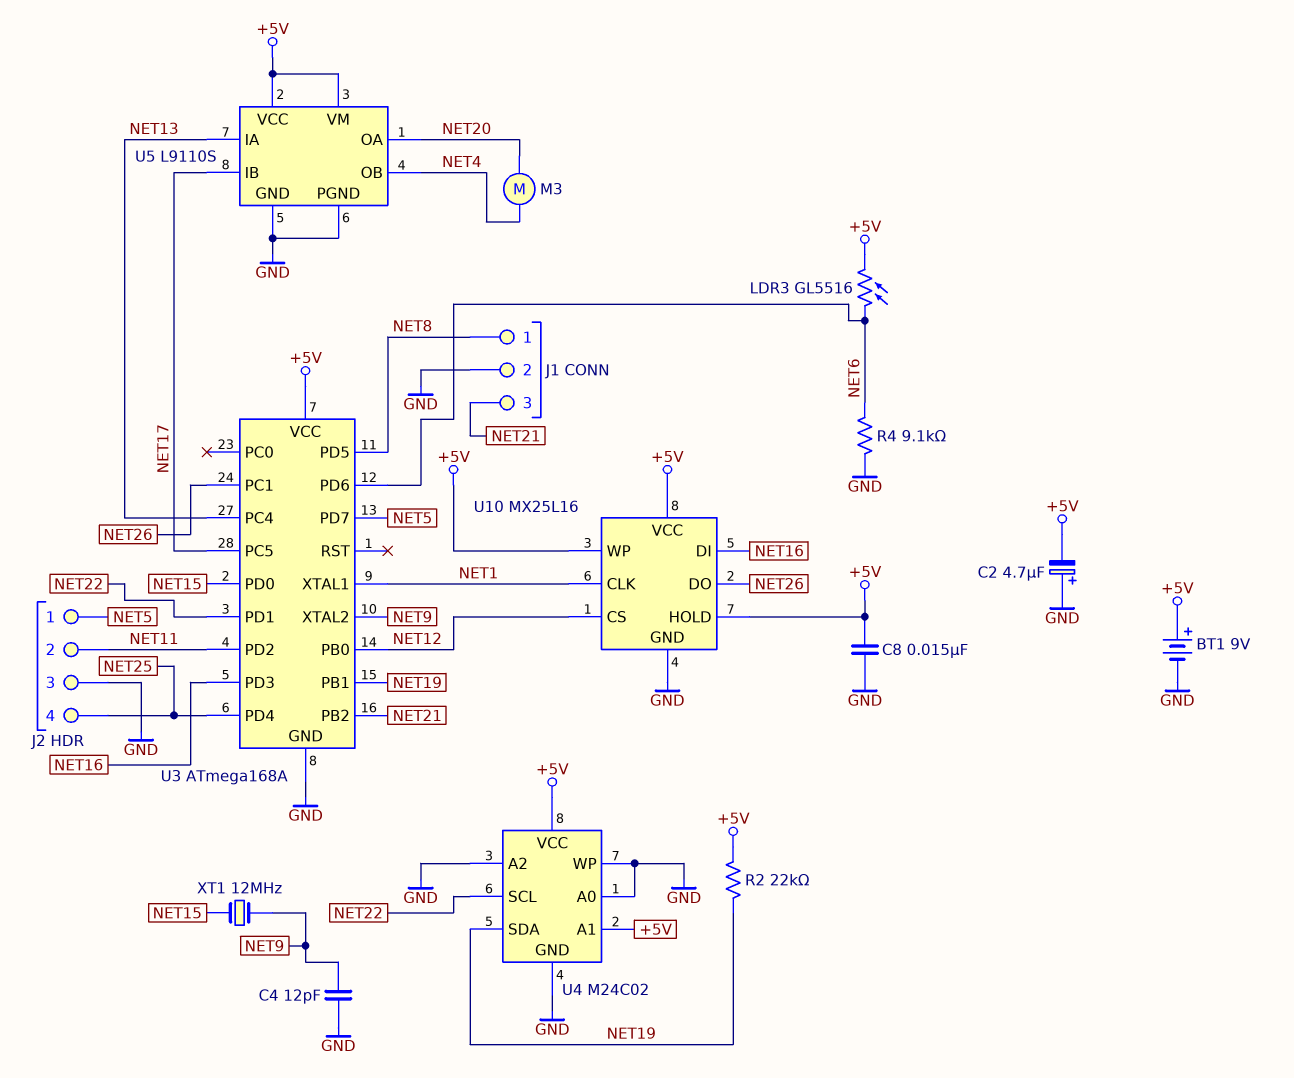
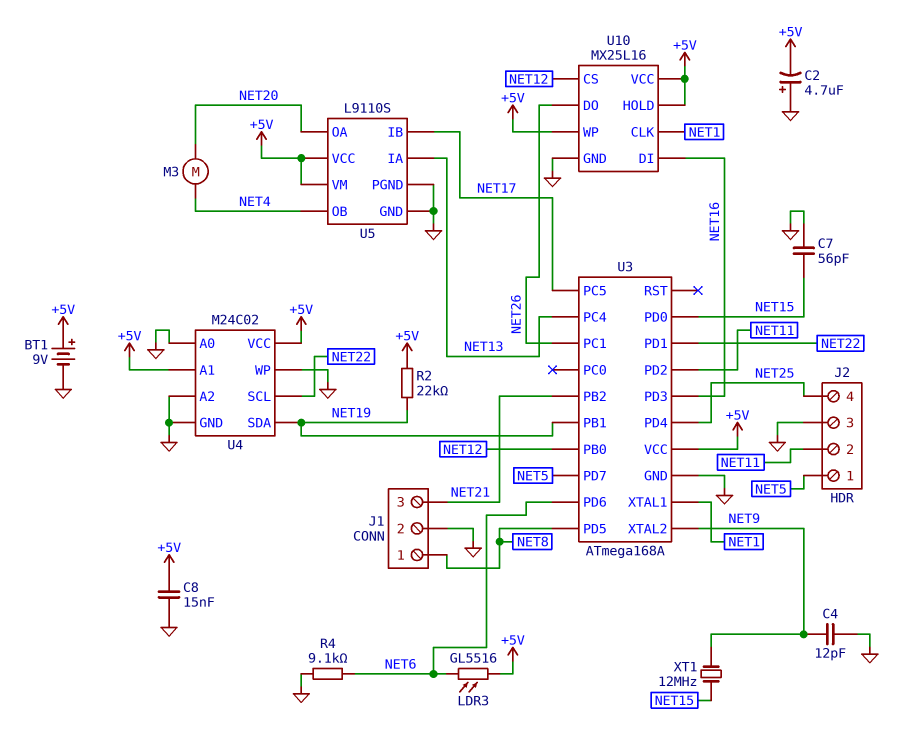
C7: none -> 56pF (GND, NET15)

